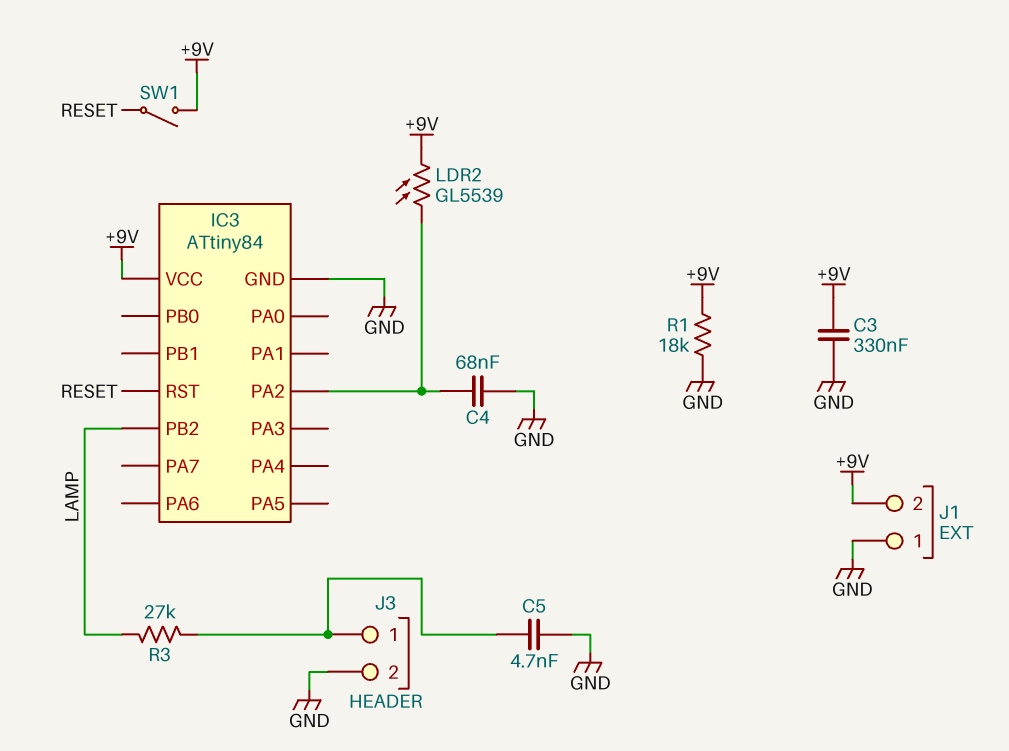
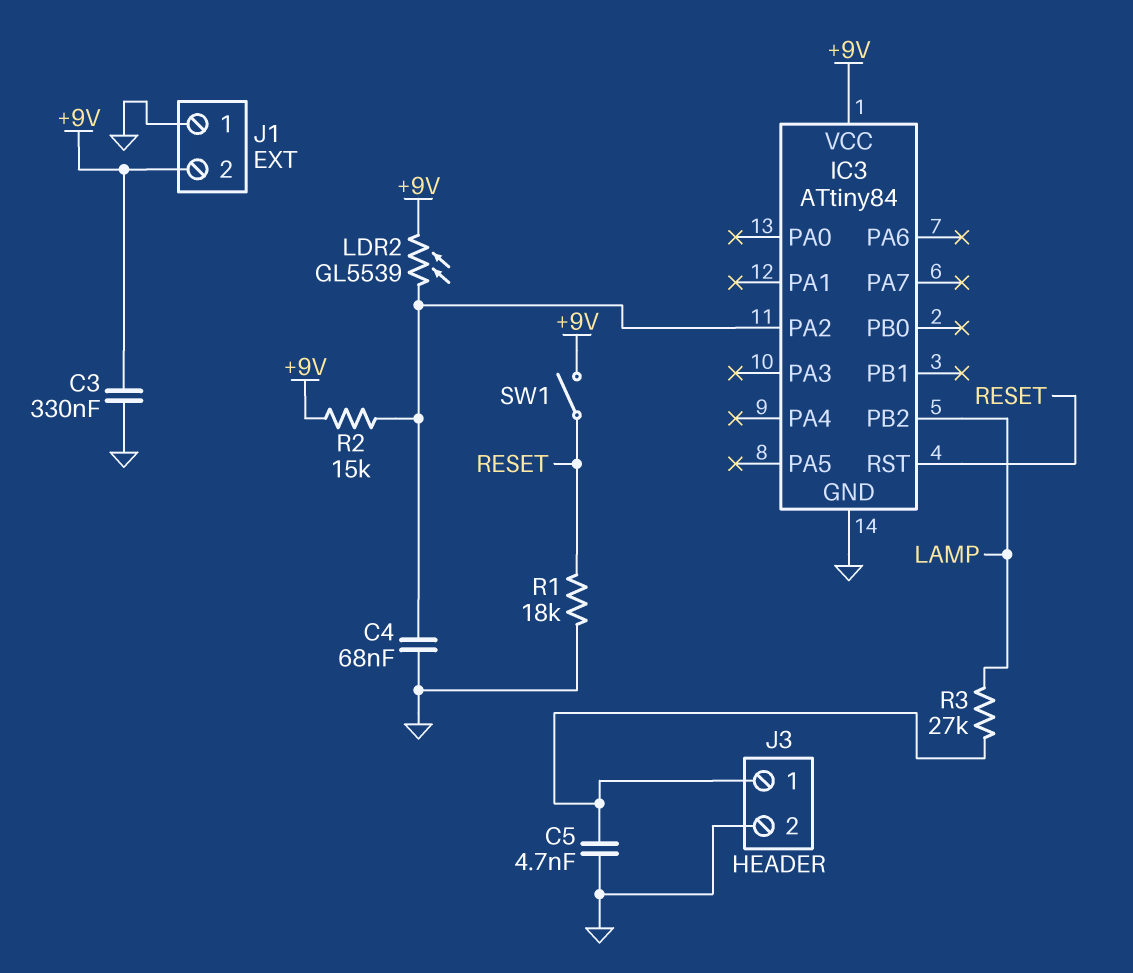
R1: 18k (+9V, GND) -> 18k (GND, RESET)
R2: none -> 15k (+9V, IC3/PA2)

